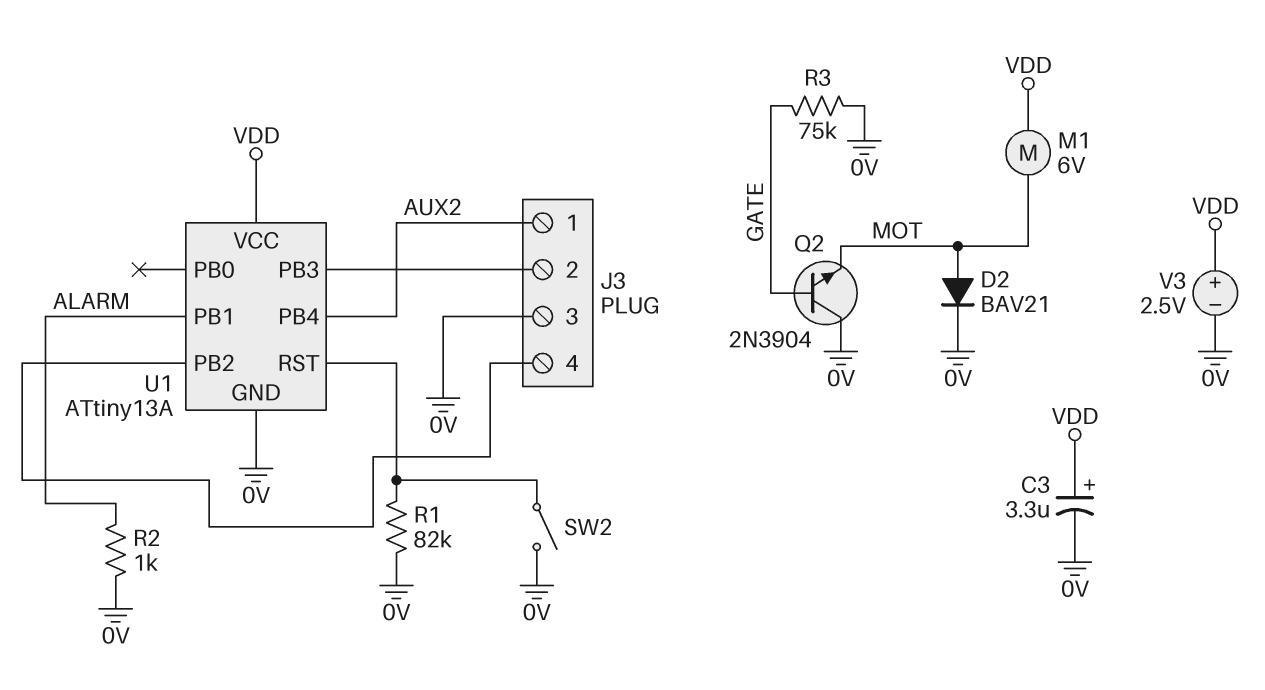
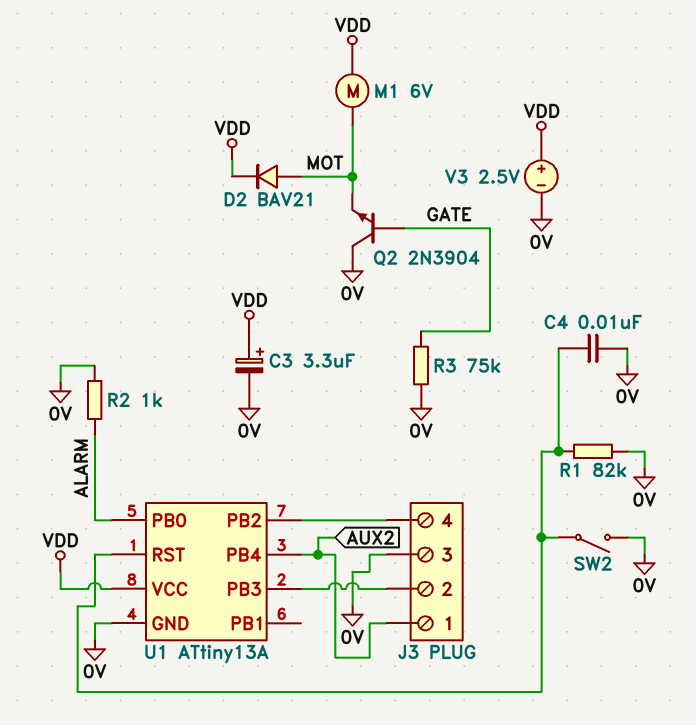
C4: none -> 10nF (0V, U1/RST)
D2: diode BAV21 (A MOT, K 0V) -> diode BAV21 (A MOT, K VDD)
U1 pin PB0: none -> ALARM
U1 pin PB1: ALARM -> none

